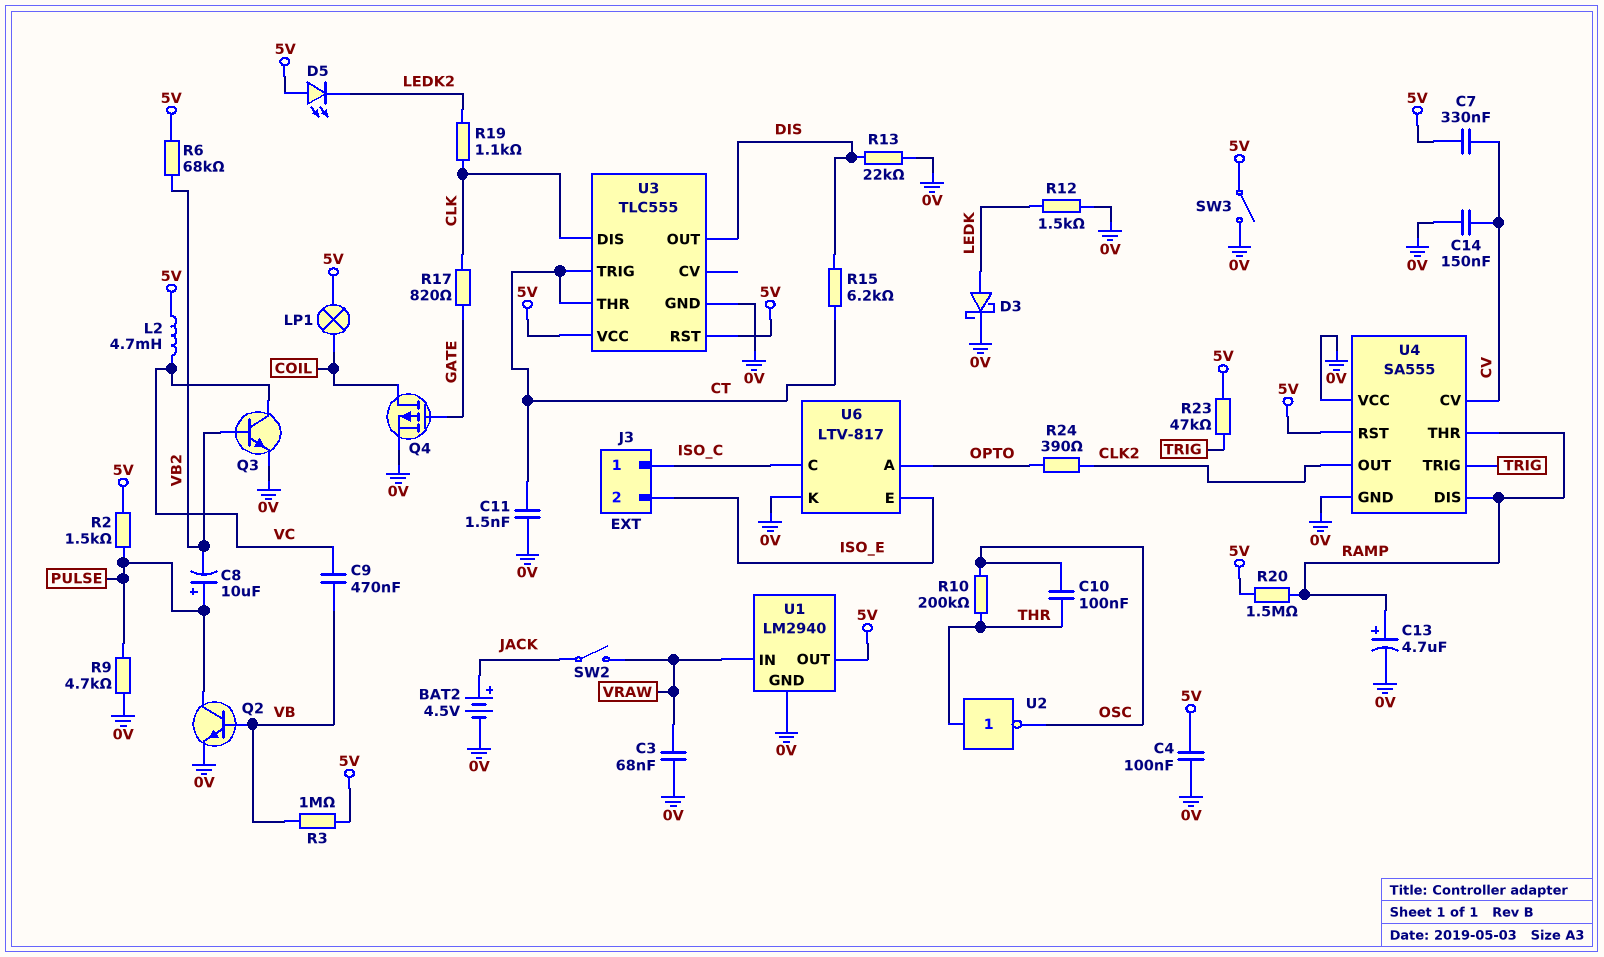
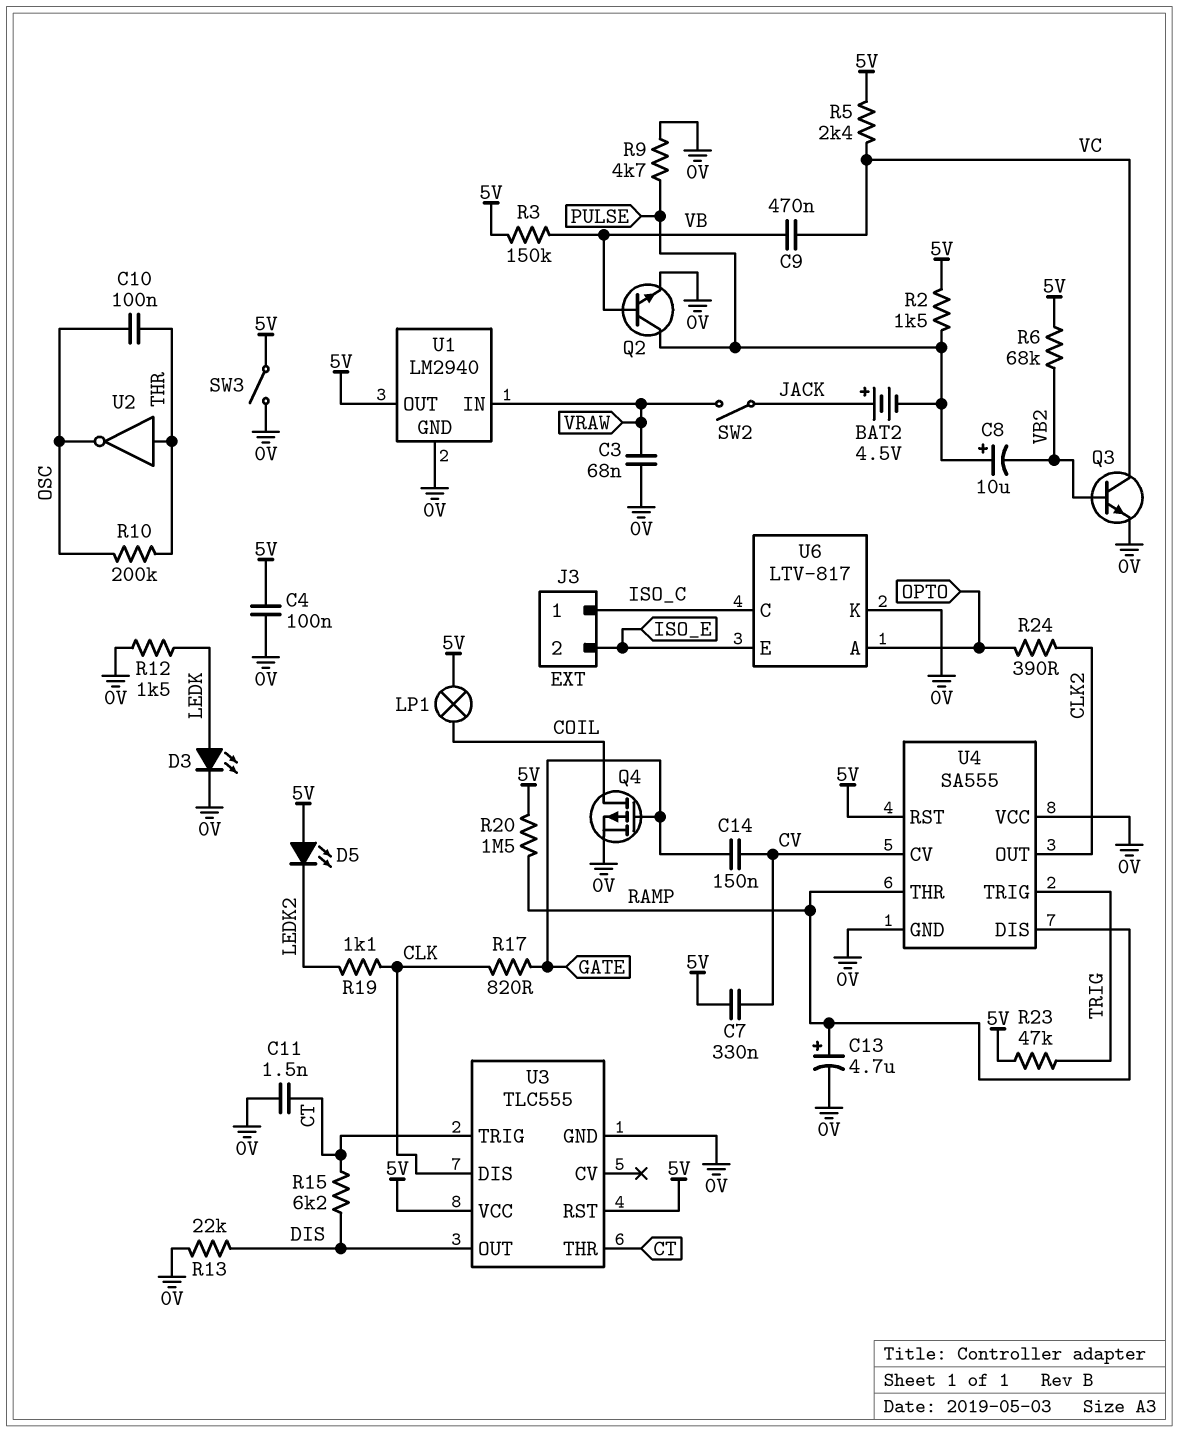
BAT2: 4.5V (plus JACK, minus 0V) -> 4.5V (plus JACK, minus PULSE)
C14: 150nF (0V, CV) -> 150nF (CV, GATE)
D3: schottky (A LEDK, K 0V) -> LED (A LEDK, K 0V)
L2: 4.7mH (5V, VC) -> none
R3: 1M (5V, VB) -> 150k (5V, VB)
R5: none -> 2.4k (5V, VC)

